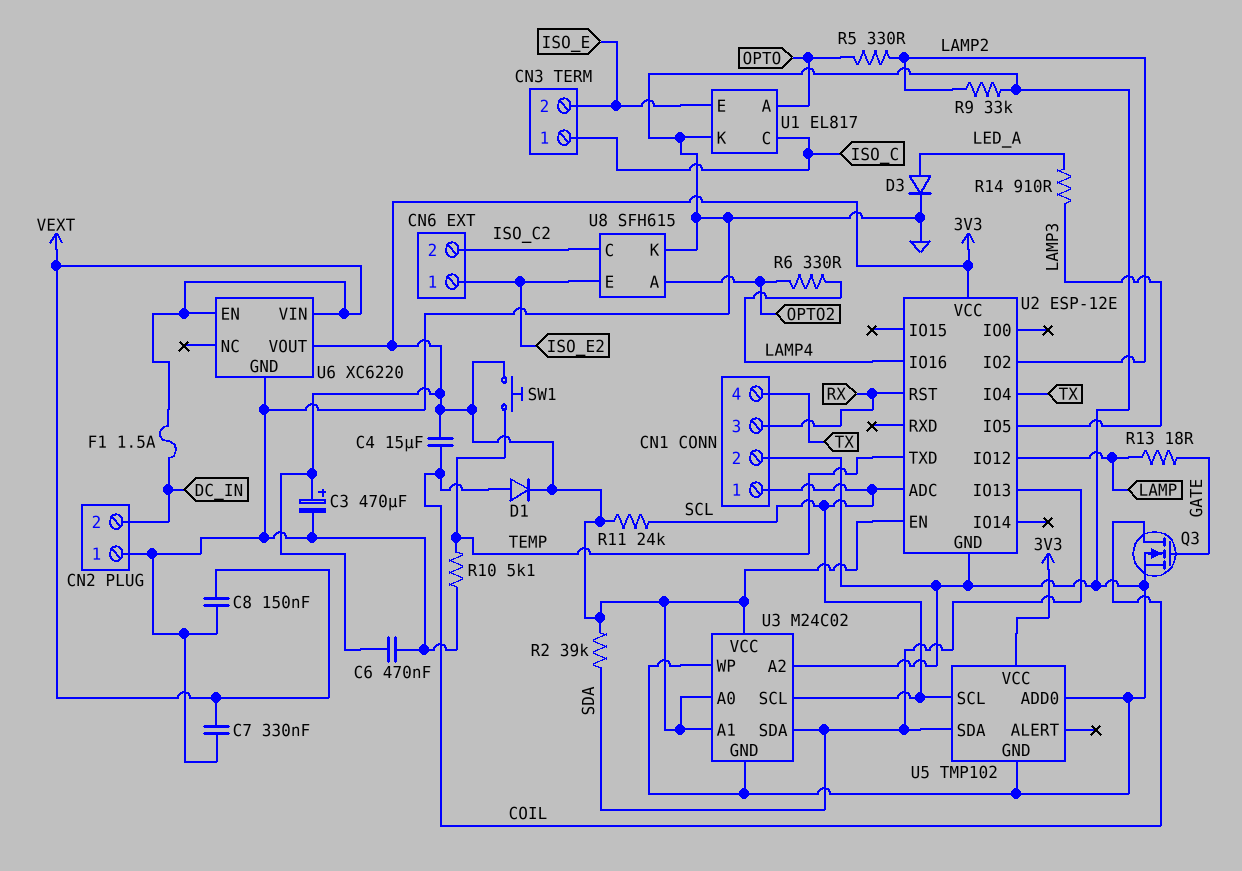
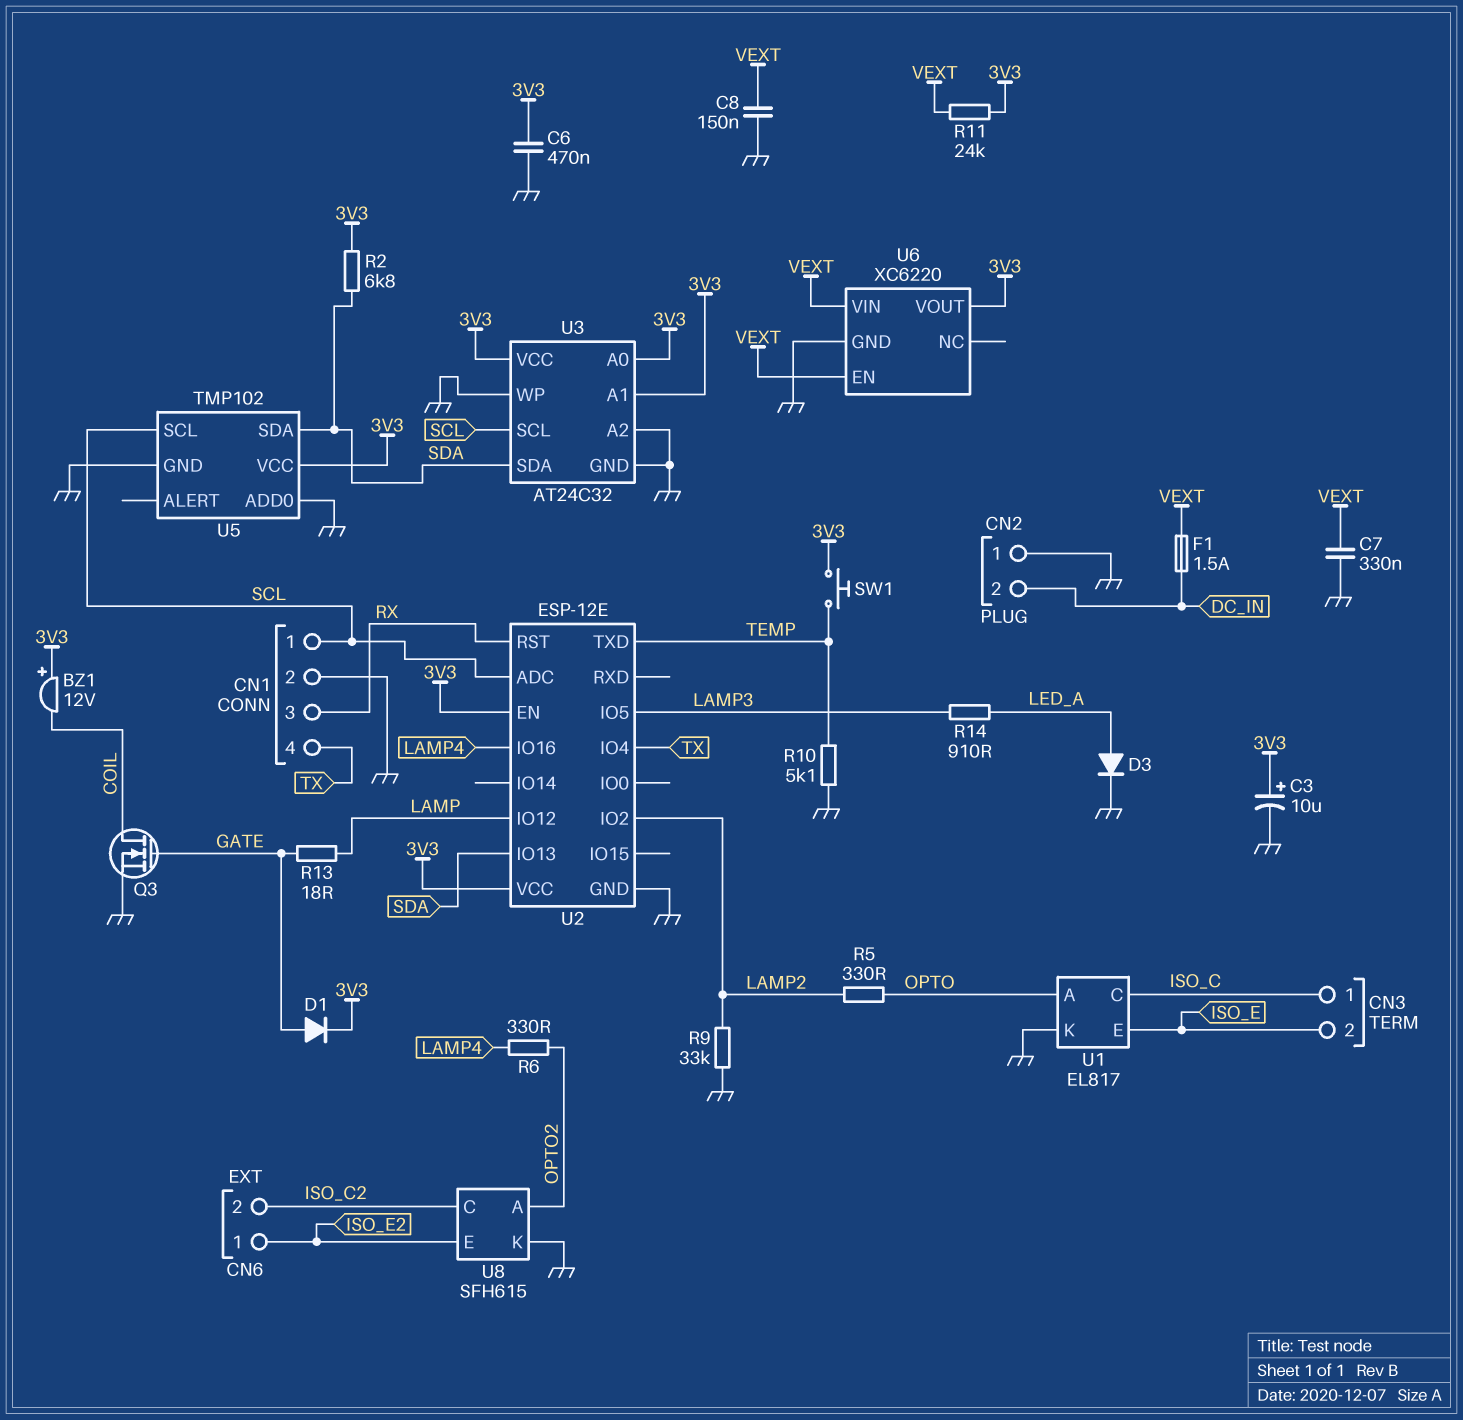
BZ1: none -> buzzer 12V (plus 3V3, minus COIL)
C3: 470uF (plus 3V3, minus GND) -> 10uF (plus 3V3, minus GND)
C4: 15uF (3V3, COIL) -> none
D1: diode (A COIL, K 3V3) -> diode (A GATE, K 3V3)
R2: 39k (3V3, SDA) -> 6.8k (3V3, SDA)
R11: 24k (3V3, SCL) -> 24k (3V3, VEXT)
U3: M24C02 -> AT24C32

